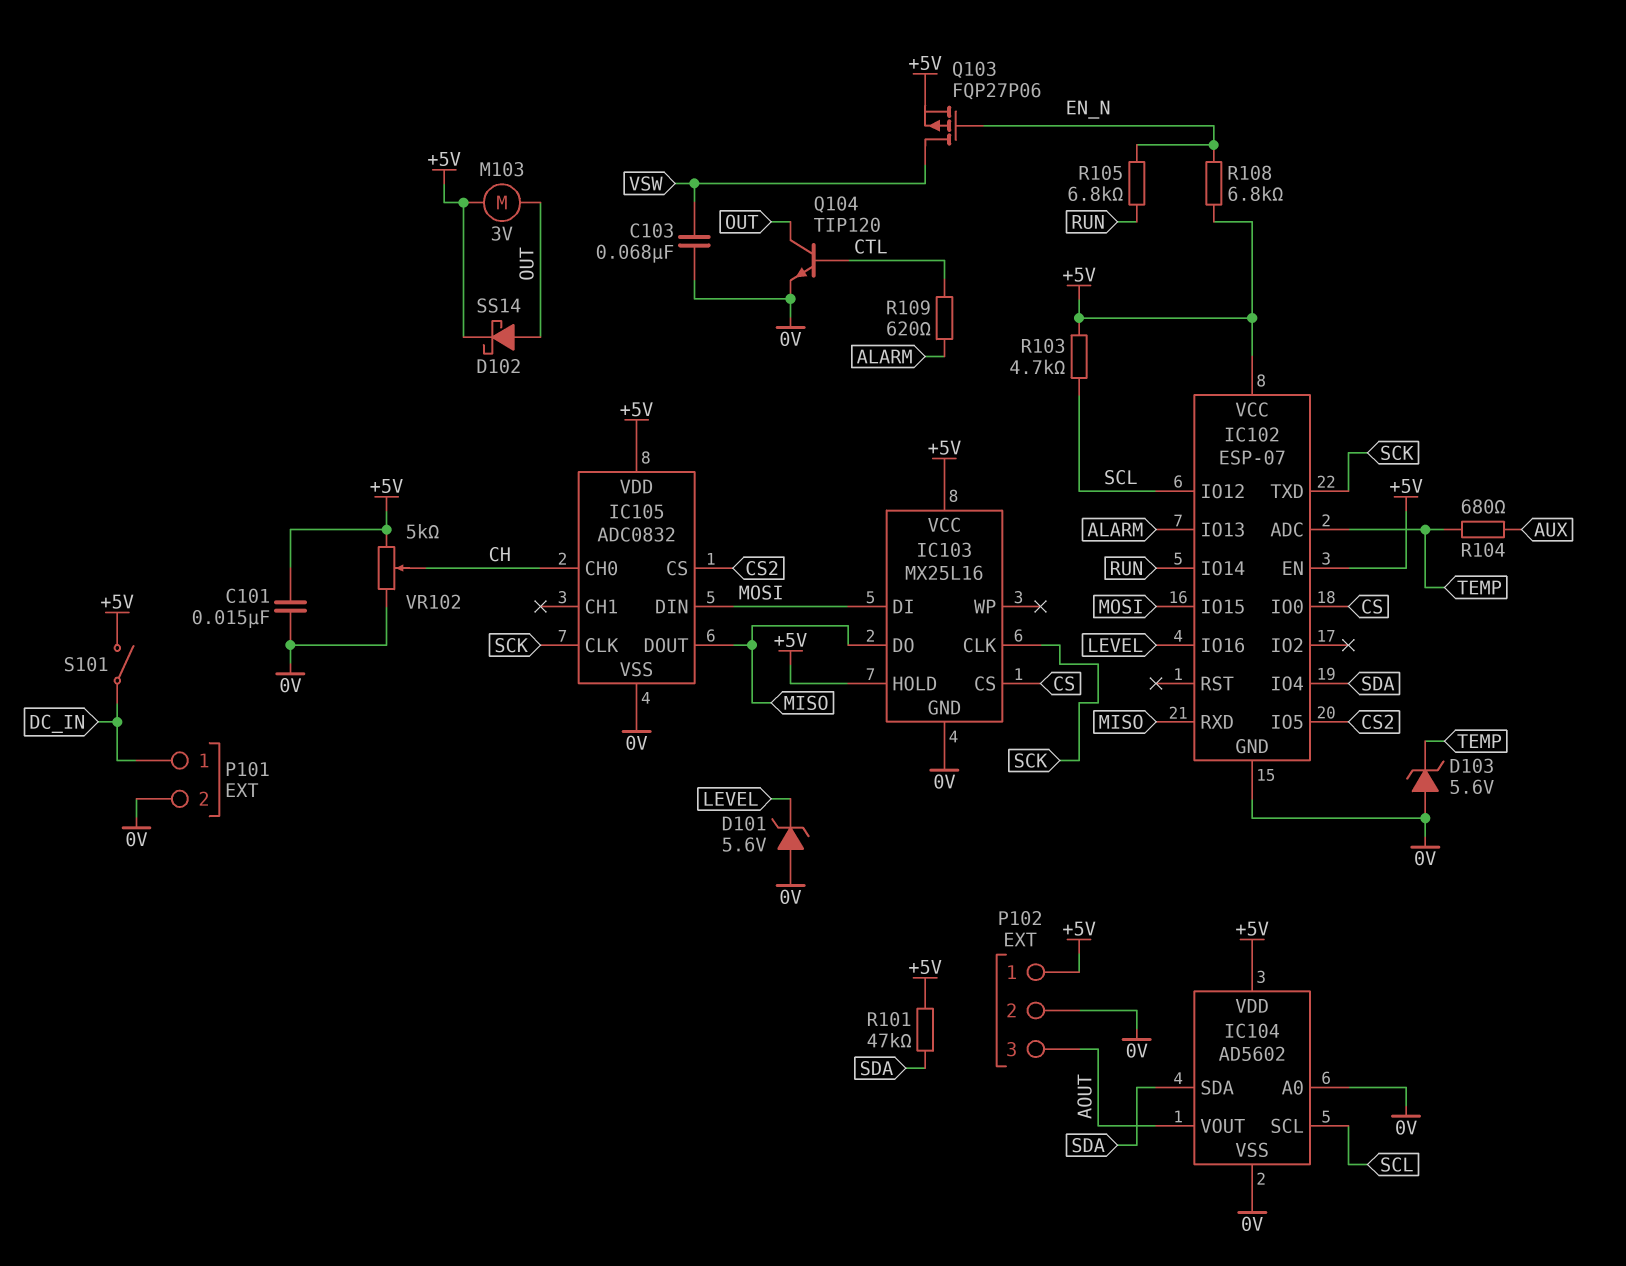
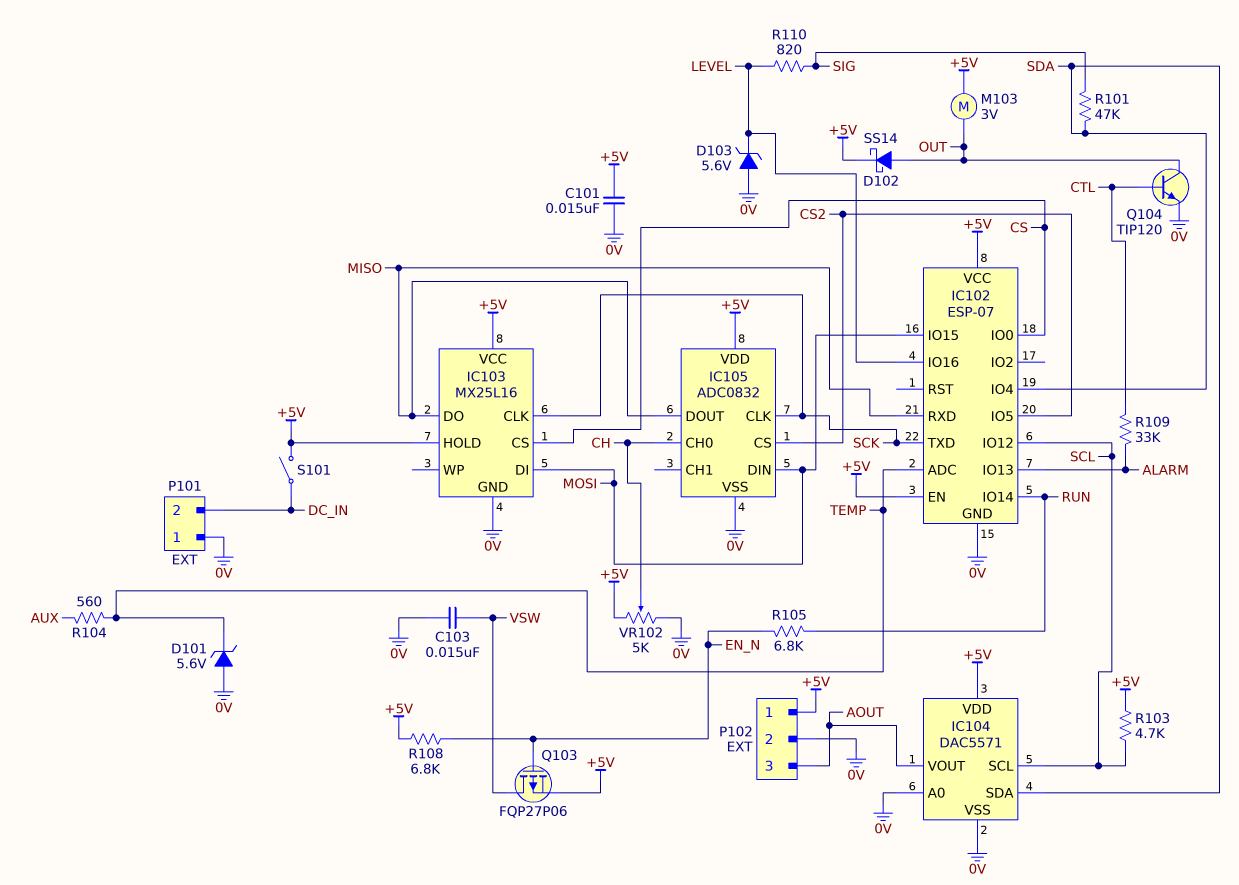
C103: 68nF (0V, VSW) -> 15nF (0V, VSW)
D101: zener 5.6V (A 0V, K LEVEL) -> zener 5.6V (A 0V, K TEMP)
D103: zener 5.6V (A 0V, K TEMP) -> zener 5.6V (A 0V, K LEVEL)
IC104: AD5602 -> DAC5571
P101 pin 1: DC_IN -> 0V
P101 pin 2: 0V -> DC_IN
R101: 47k (+5V, SDA) -> 47k (SDA, SIG)
R104: 680 (AUX, TEMP) -> 560 (AUX, TEMP)
R109: 620 (ALARM, CTL) -> 33k (ALARM, CTL)
R110: none -> 820 (LEVEL, SIG)

